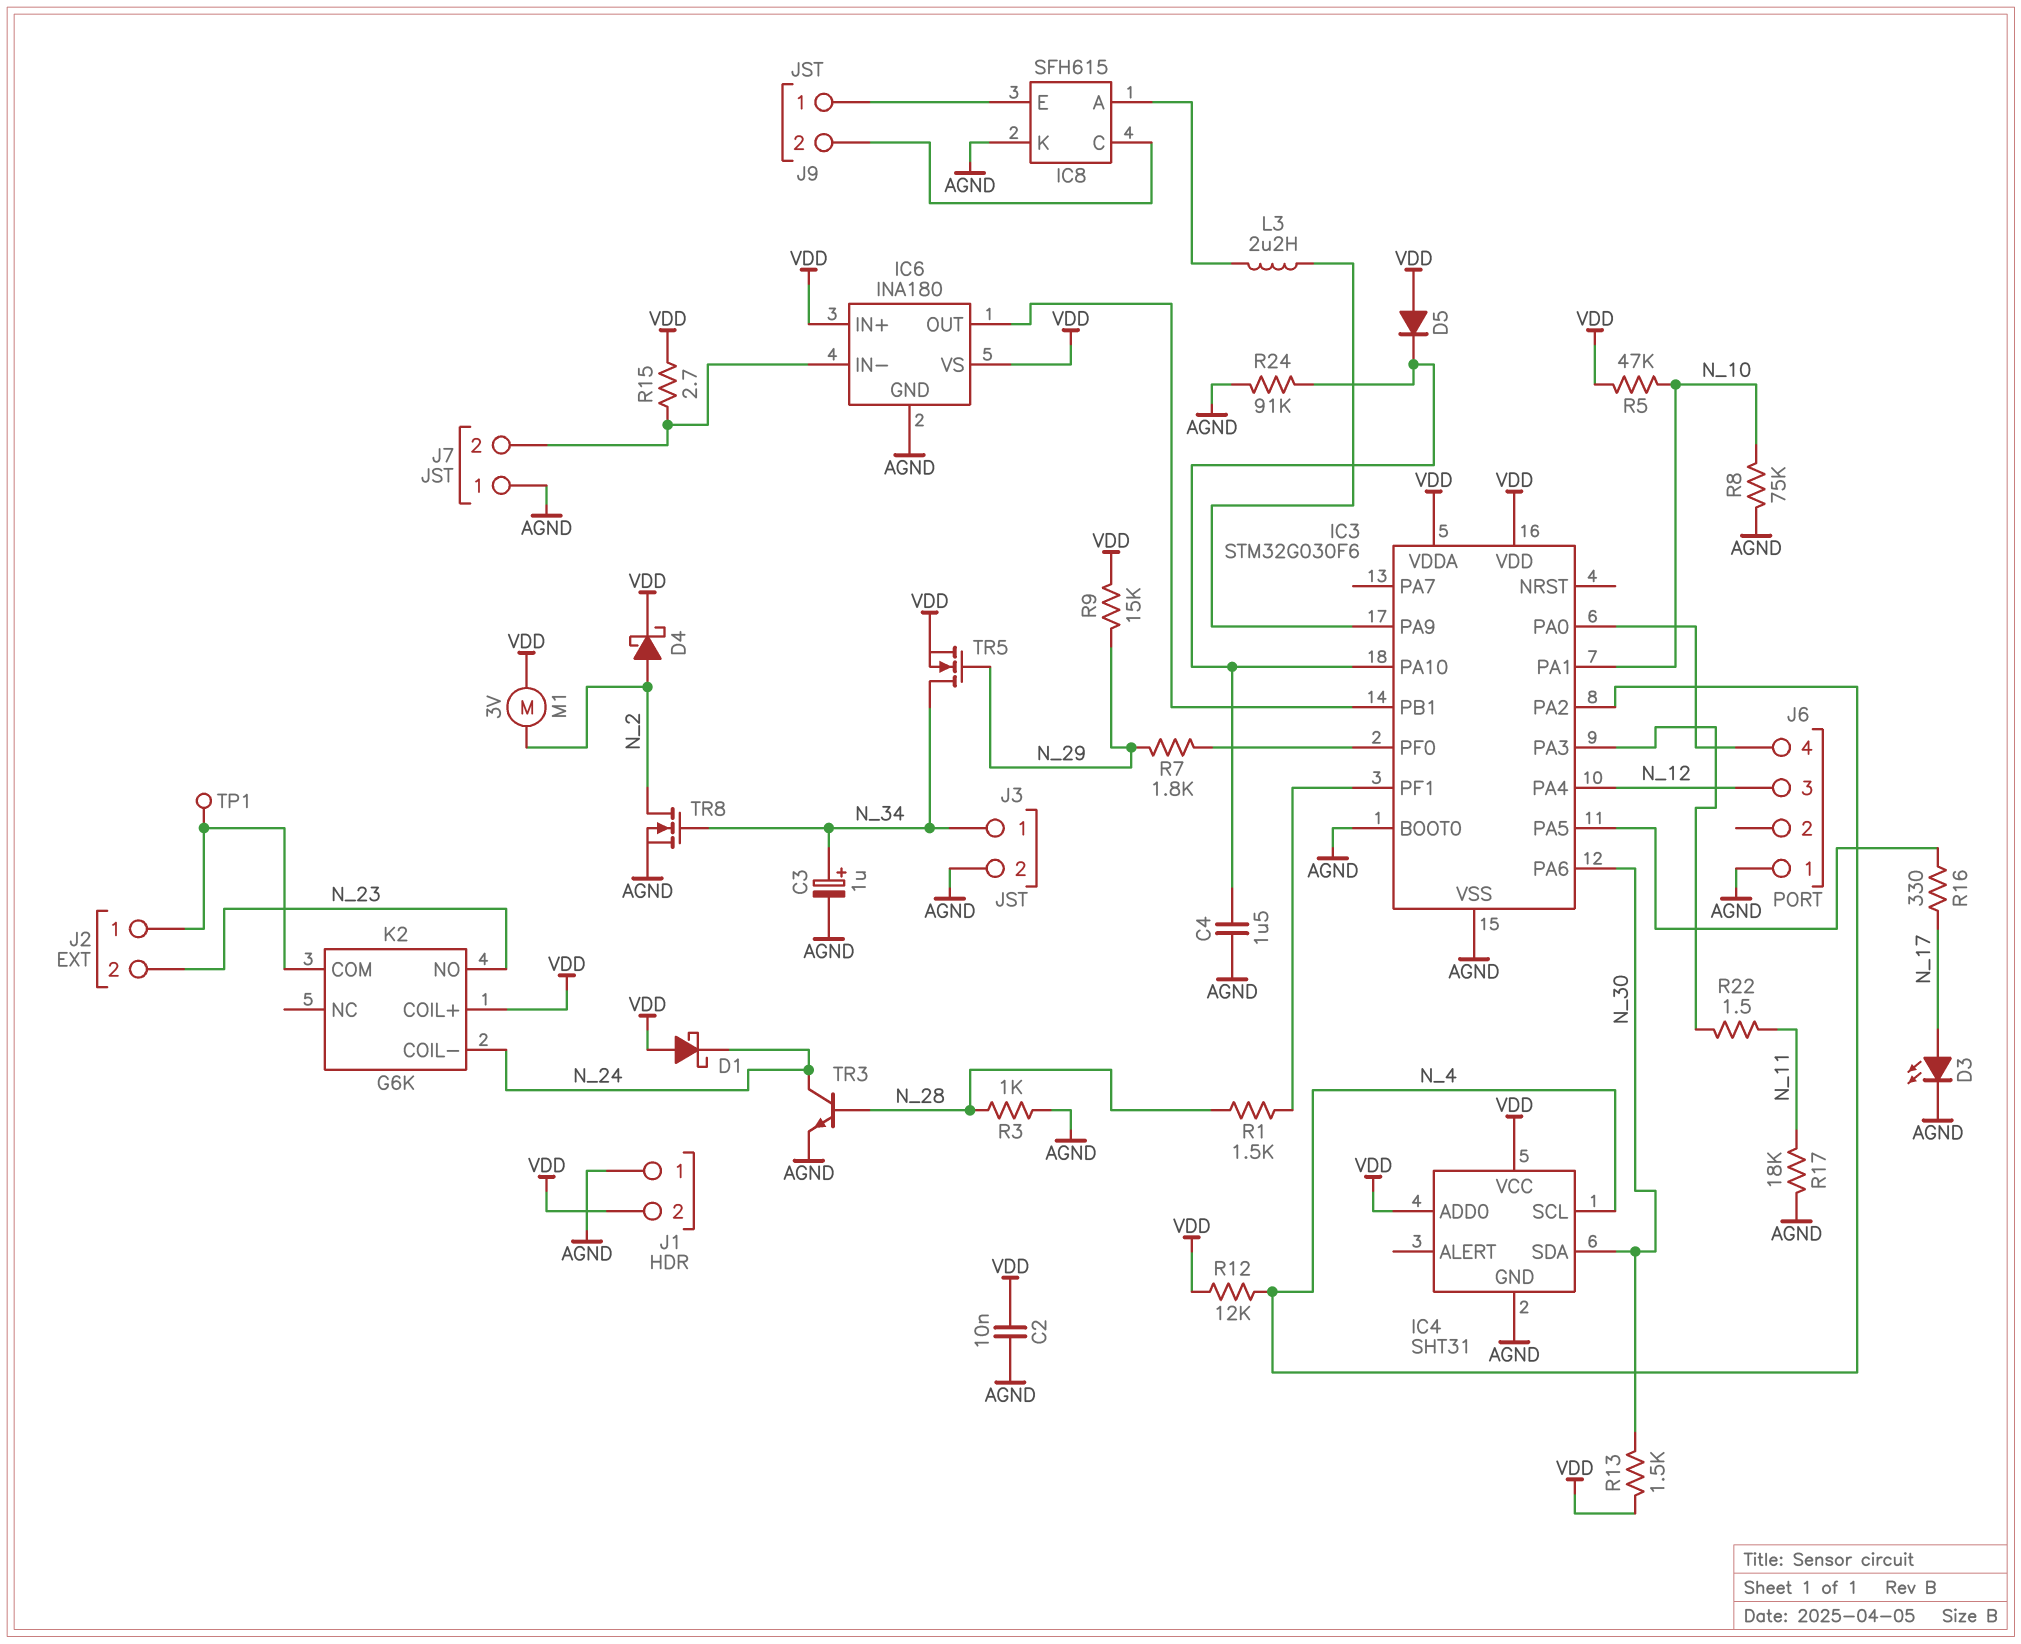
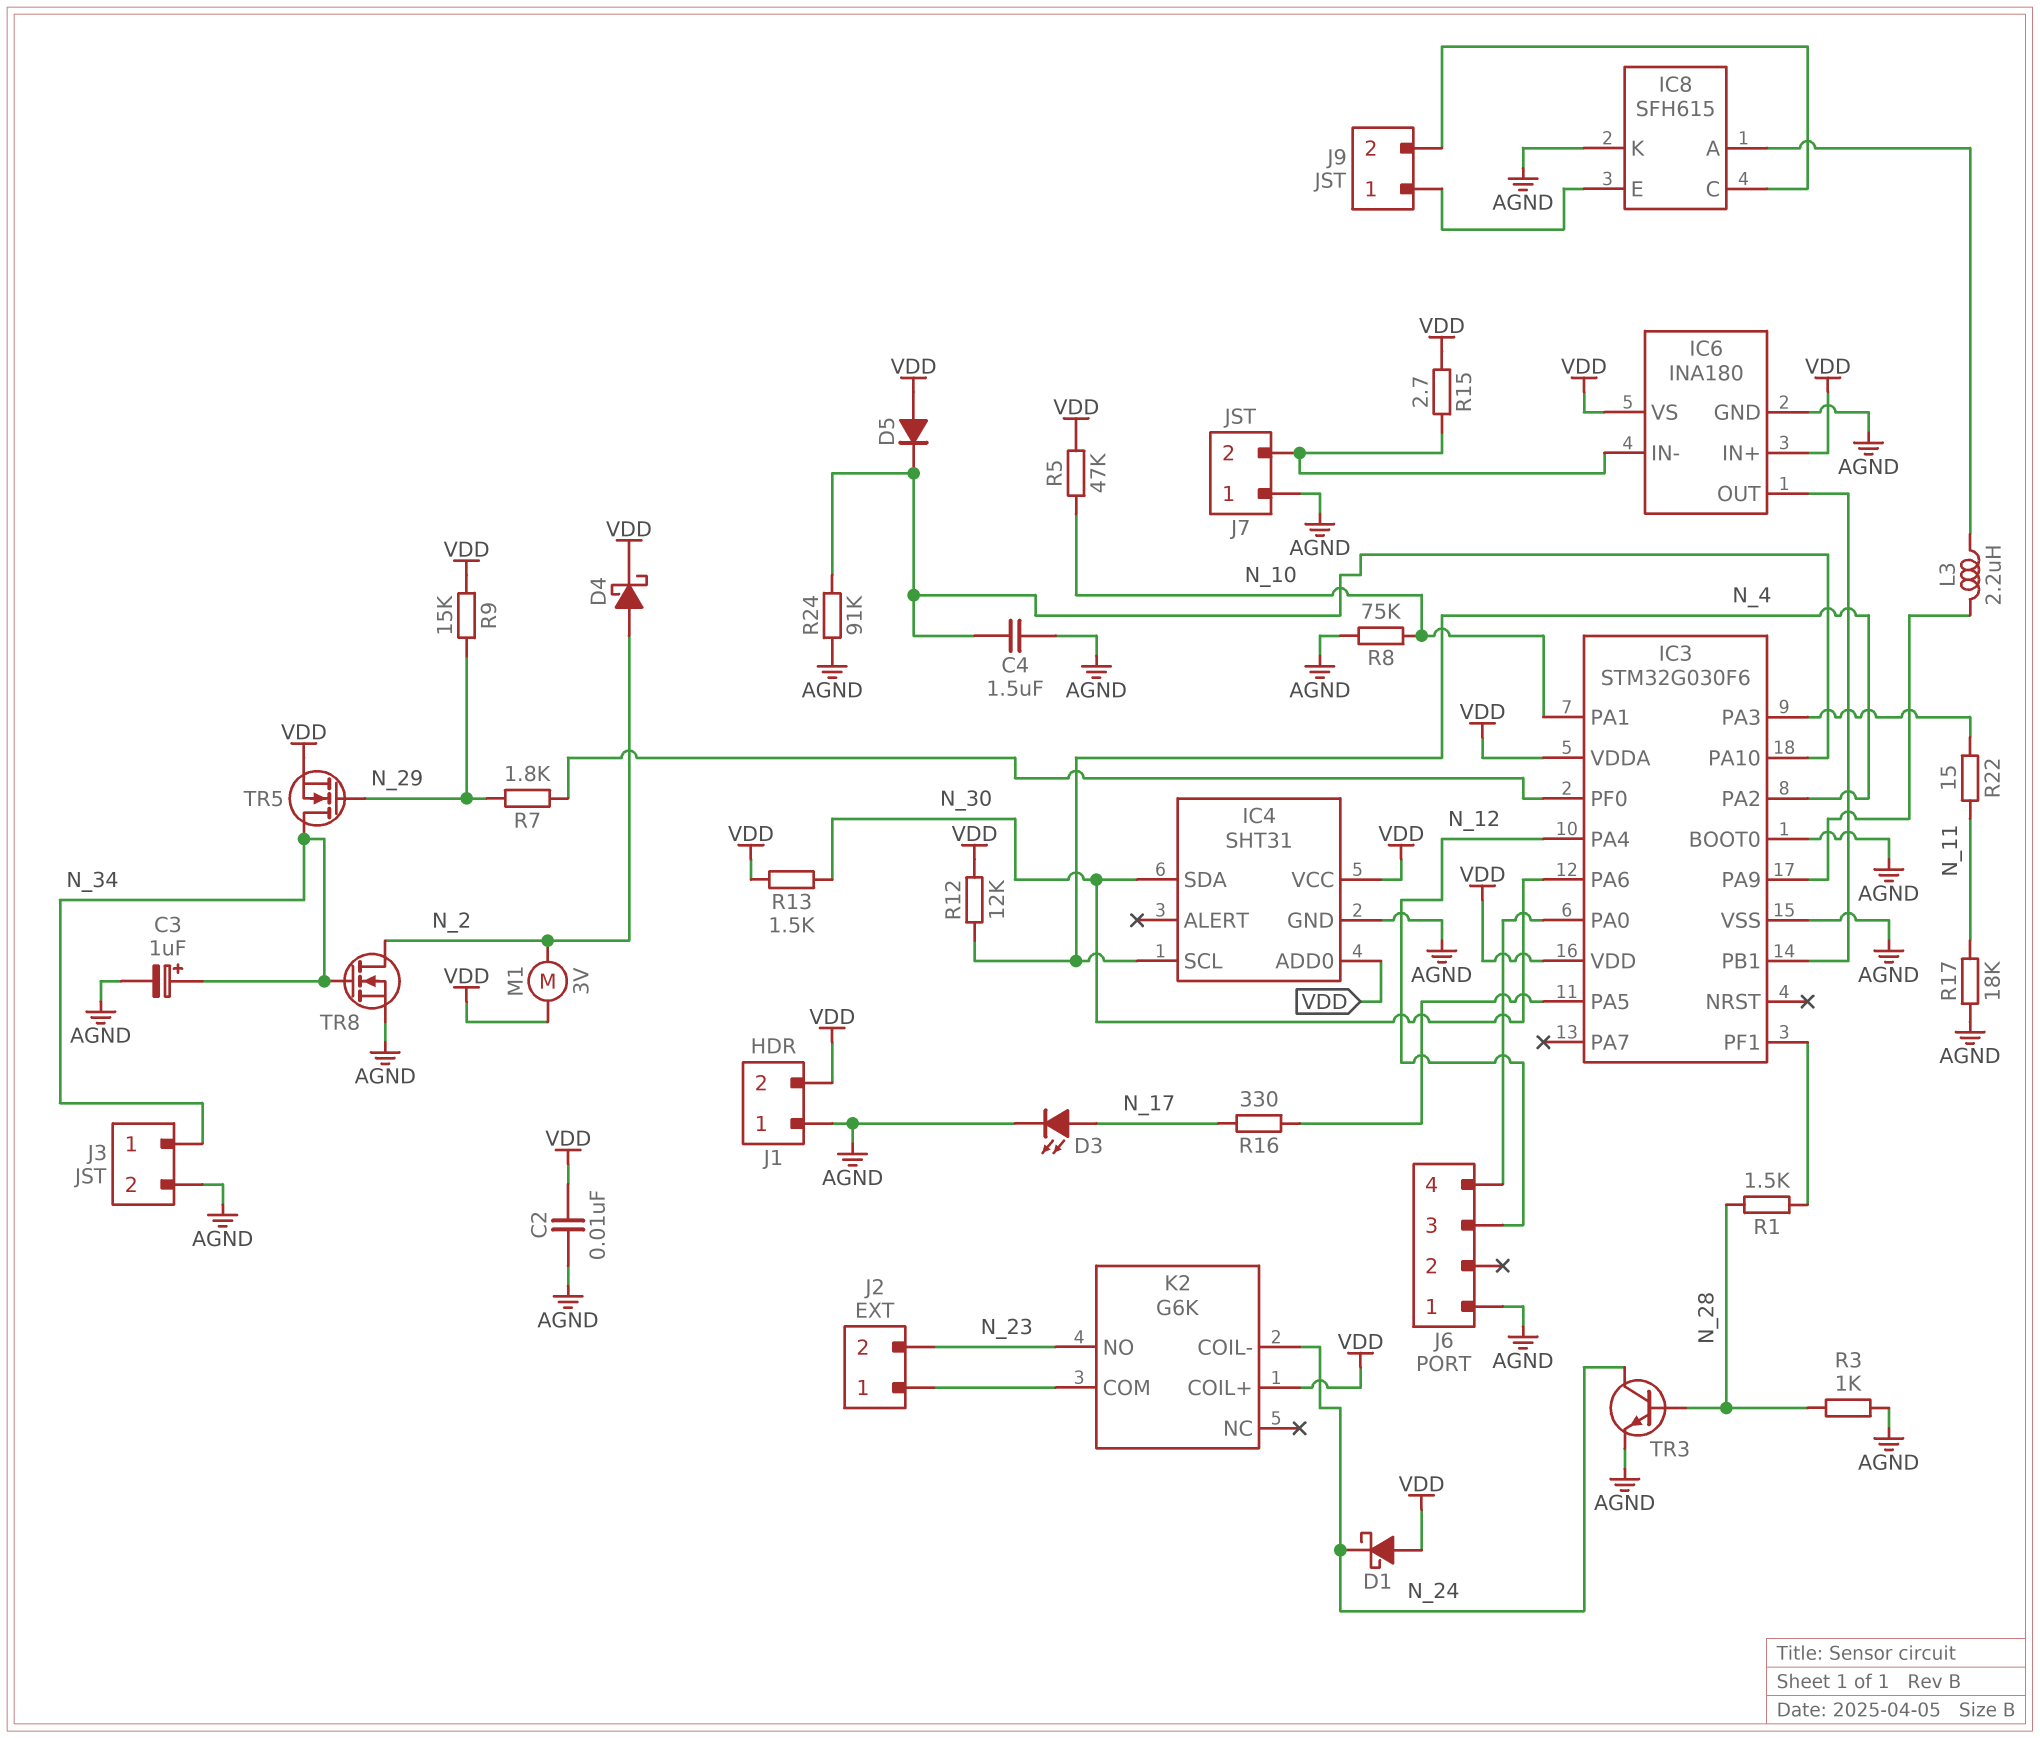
R22: 1.5 (IC3/PA3, N_11) -> 15 (IC3/PA3, N_11)
TP1: test point (J2/1) -> none

